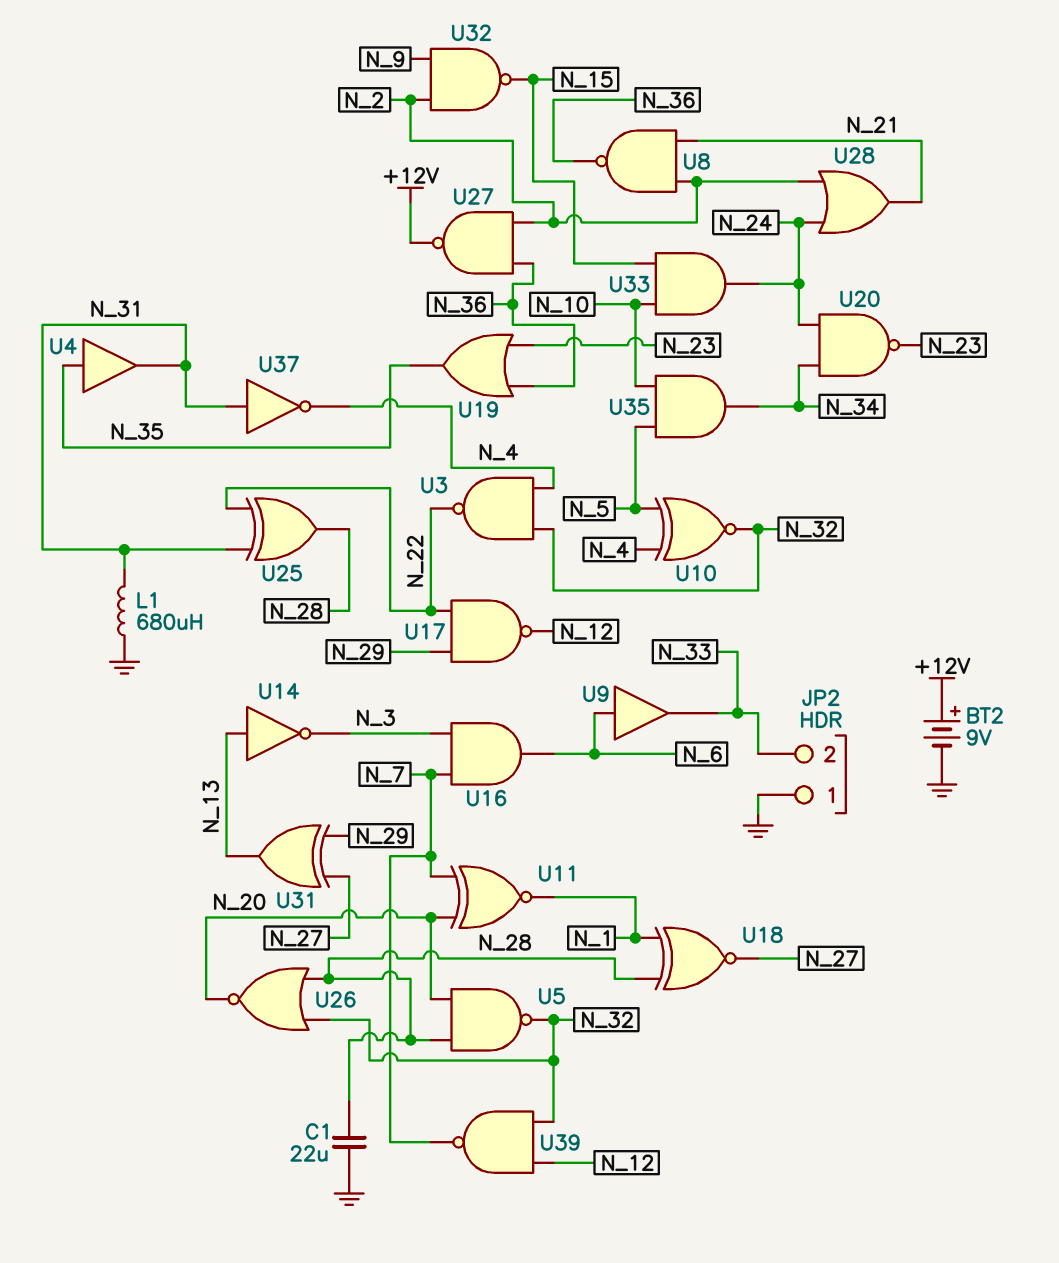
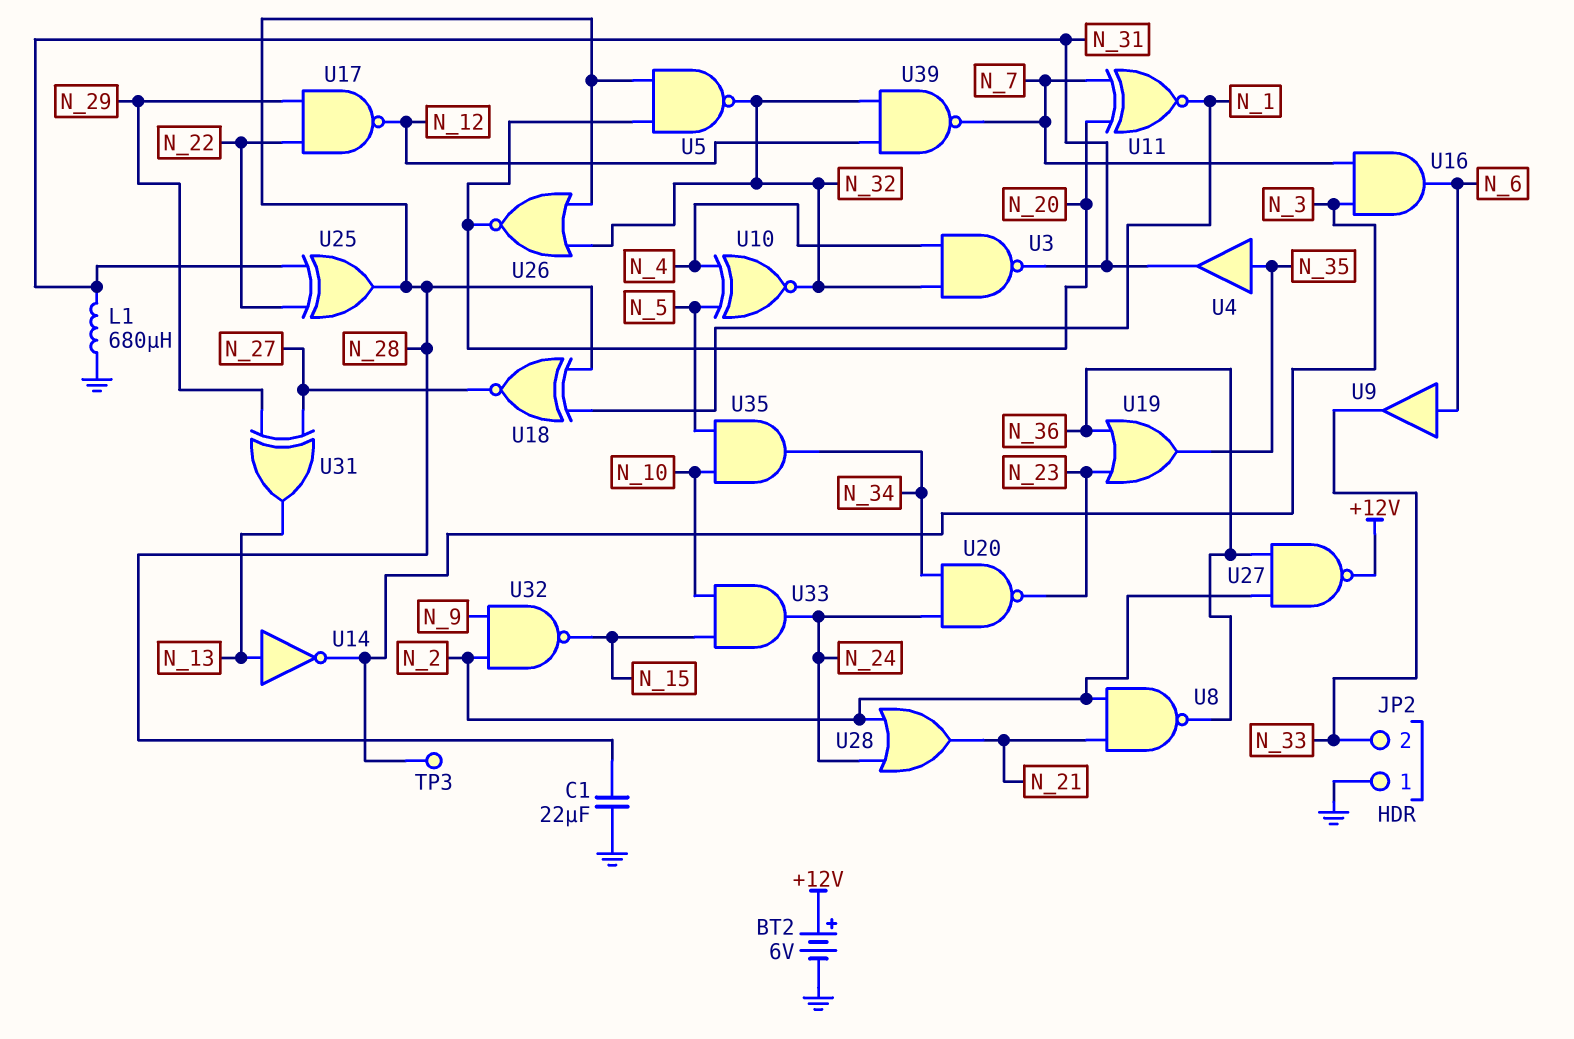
BT2: 9V (plus +12V, minus GND) -> 6V (plus +12V, minus GND)
TP3: none -> test point (N_3)
U3: NAND (in N_4, in N_32, out N_22) -> NAND (in N_4, in N_32, out N_31)
U37: NOT (in N_31, out N_4) -> none

